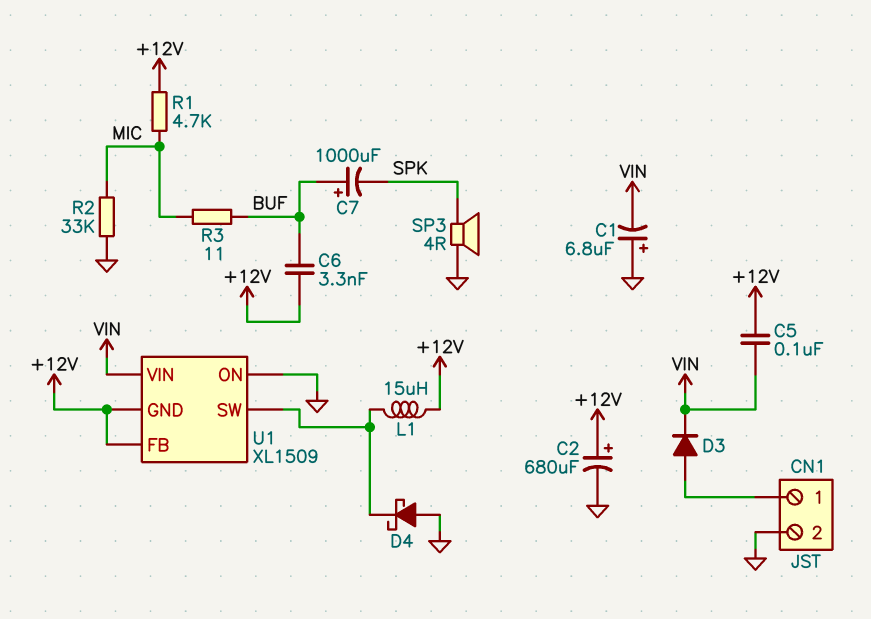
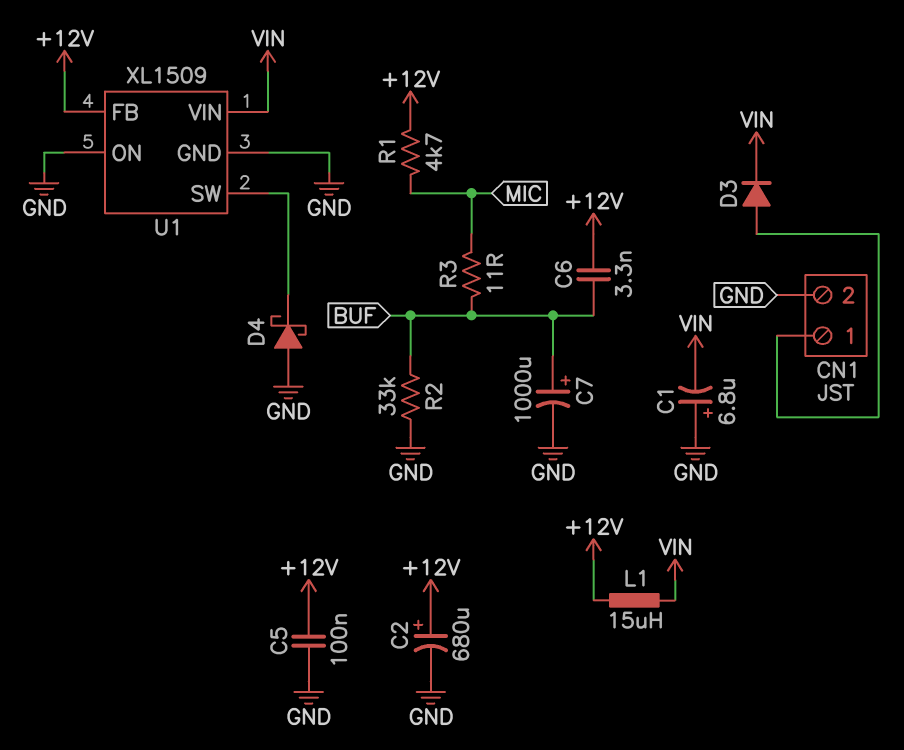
C5: 100nF (+12V, VIN) -> 100nF (+12V, GND)
C7: 1000uF (plus BUF, minus SPK) -> 1000uF (plus BUF, minus GND)
L1: 15uH (+12V, U1/SW) -> 15uH (+12V, VIN)
R2: 33k (GND, MIC) -> 33k (BUF, GND)
SP3: speaker 4R (GND, SPK) -> none
U1 pin GND: +12V -> GND

